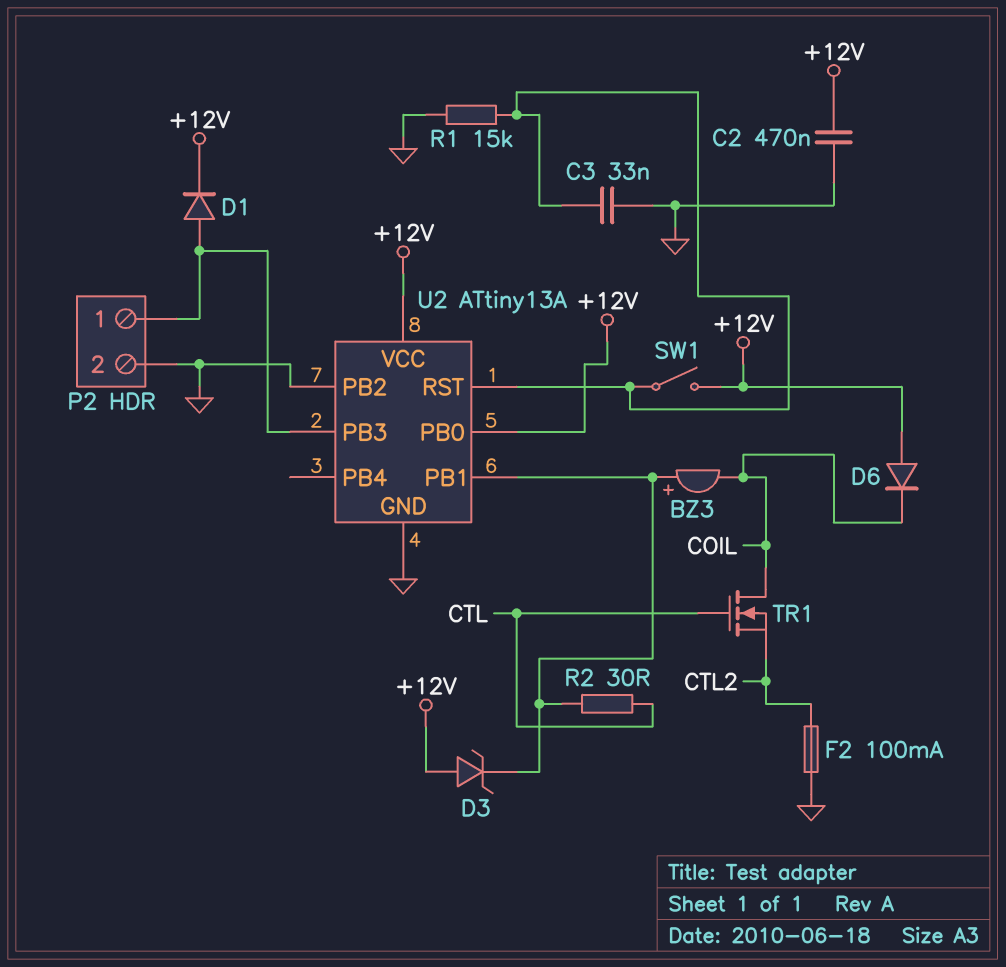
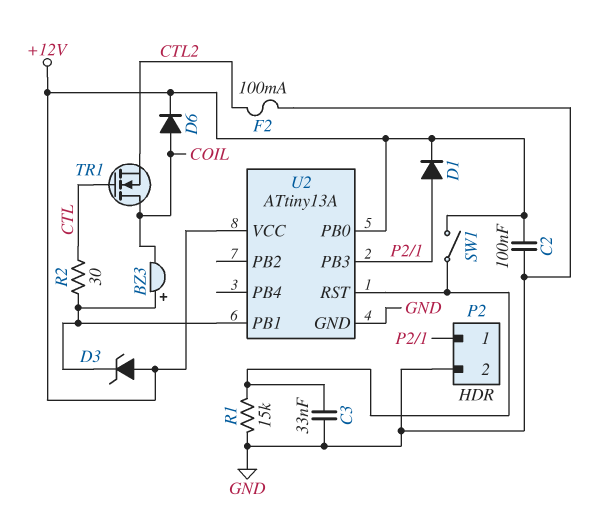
C2: 470nF (+12V, GND) -> 100nF (+12V, GND)
D6: diode (A +12V, K COIL) -> diode (A COIL, K +12V)
U2 pin PB2: GND -> none

